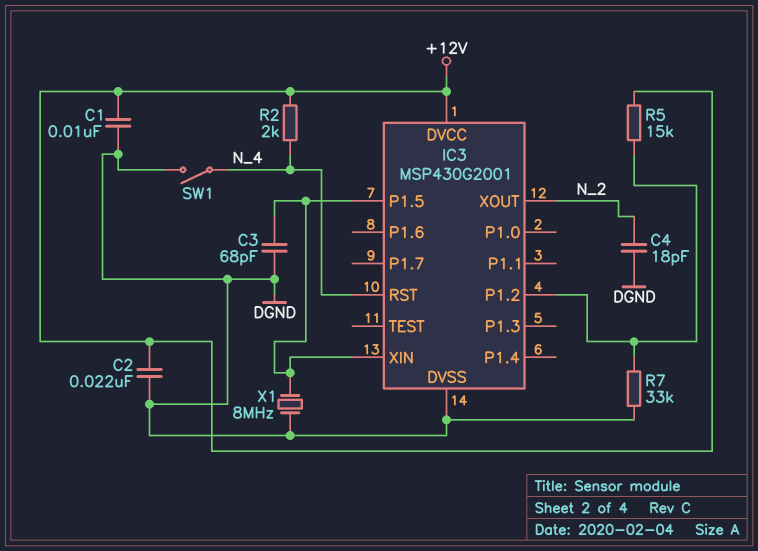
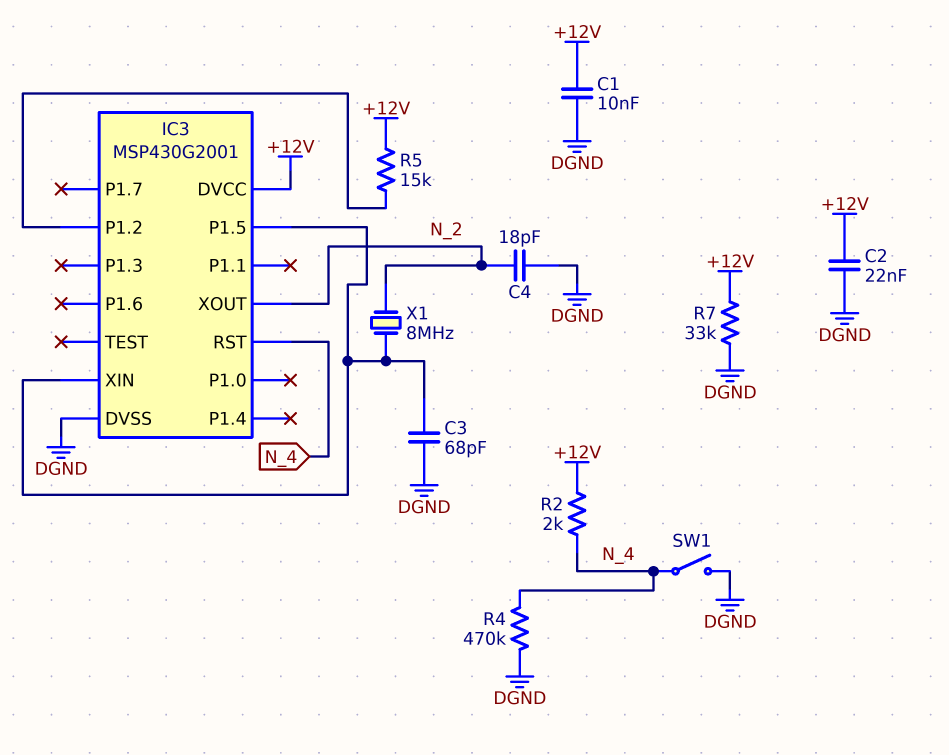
R4: none -> 470k (DGND, N_4)
R7: 33k (DGND, IC3/P1.2) -> 33k (+12V, DGND)
X1: 8MHz (DGND, IC3/P1.5) -> 8MHz (IC3/P1.5, N_2)

